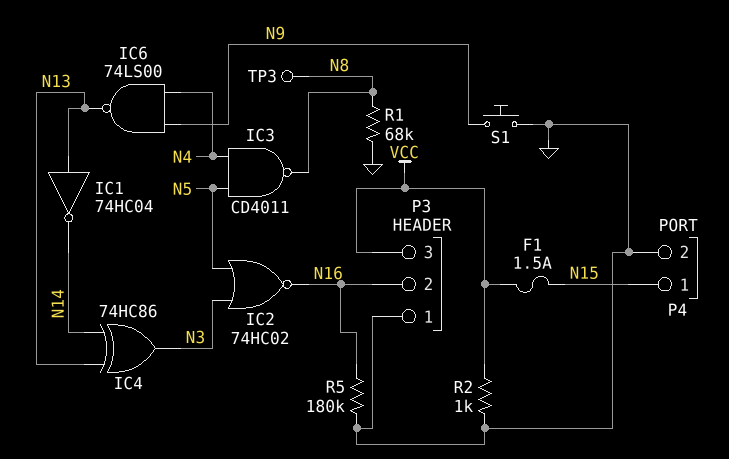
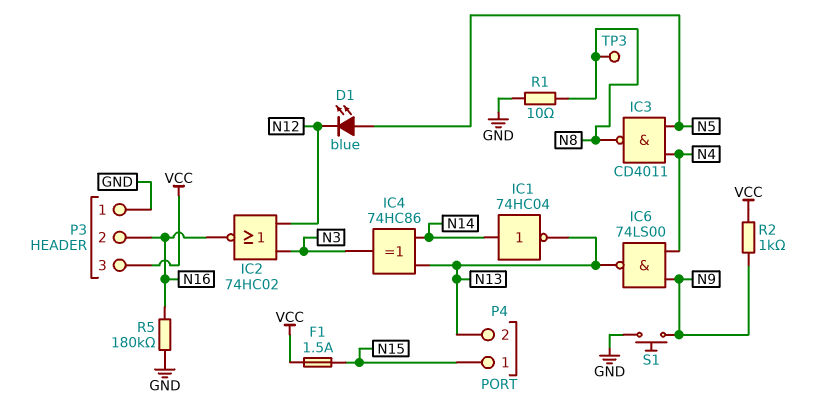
D1: none -> LED blue (A N5, K N12)
IC1: NOT 74HC04 (in N13, out N14) -> NOT 74HC04 (in N14, out N13)
IC2: NOR 74HC02 (in N3, in N5, out N16) -> NOR 74HC02 (in N3, in N12, out N16)
P4 pin 2: GND -> N13
R1: 68k (GND, N8) -> 10 (GND, N8)
R2: 1k (GND, VCC) -> 1k (N9, VCC)

